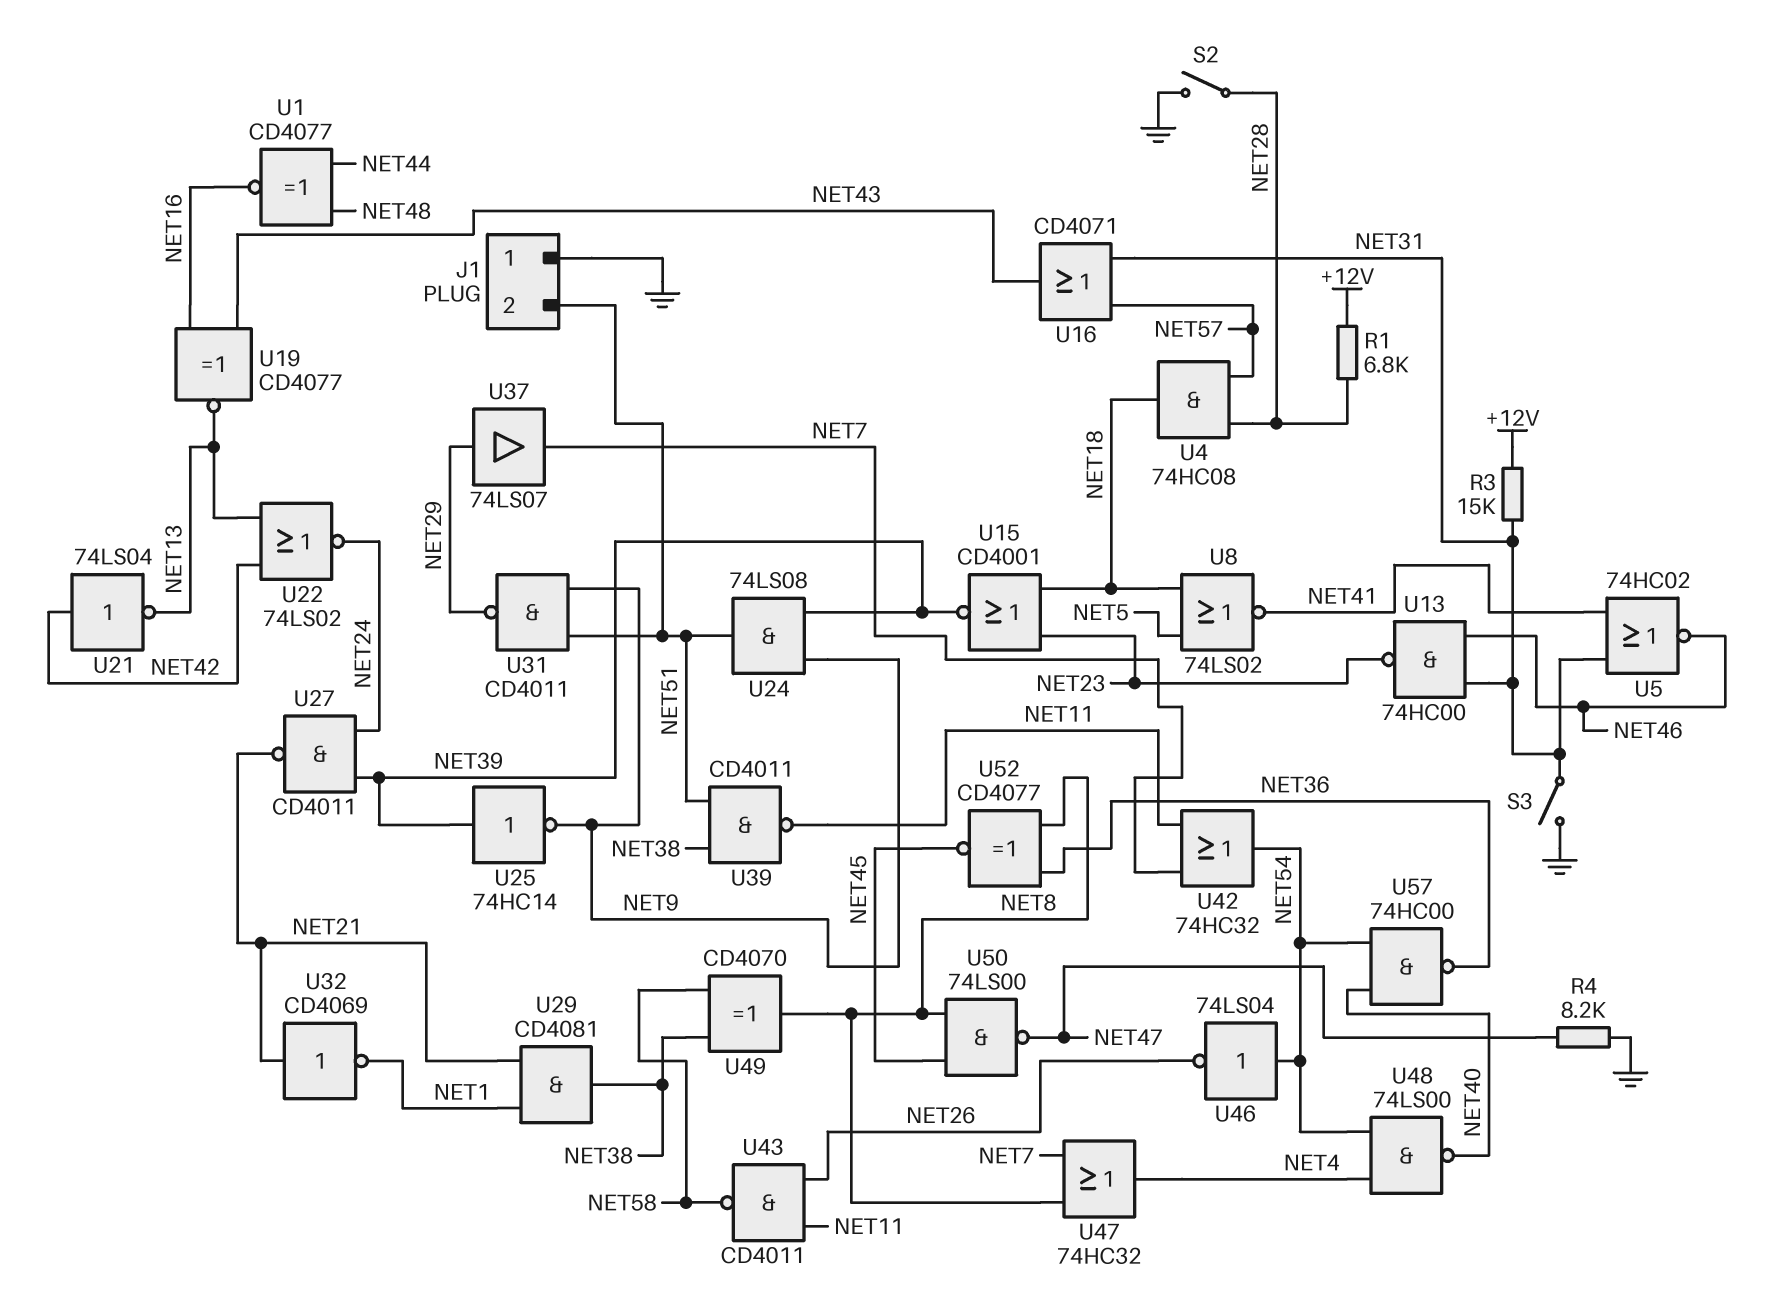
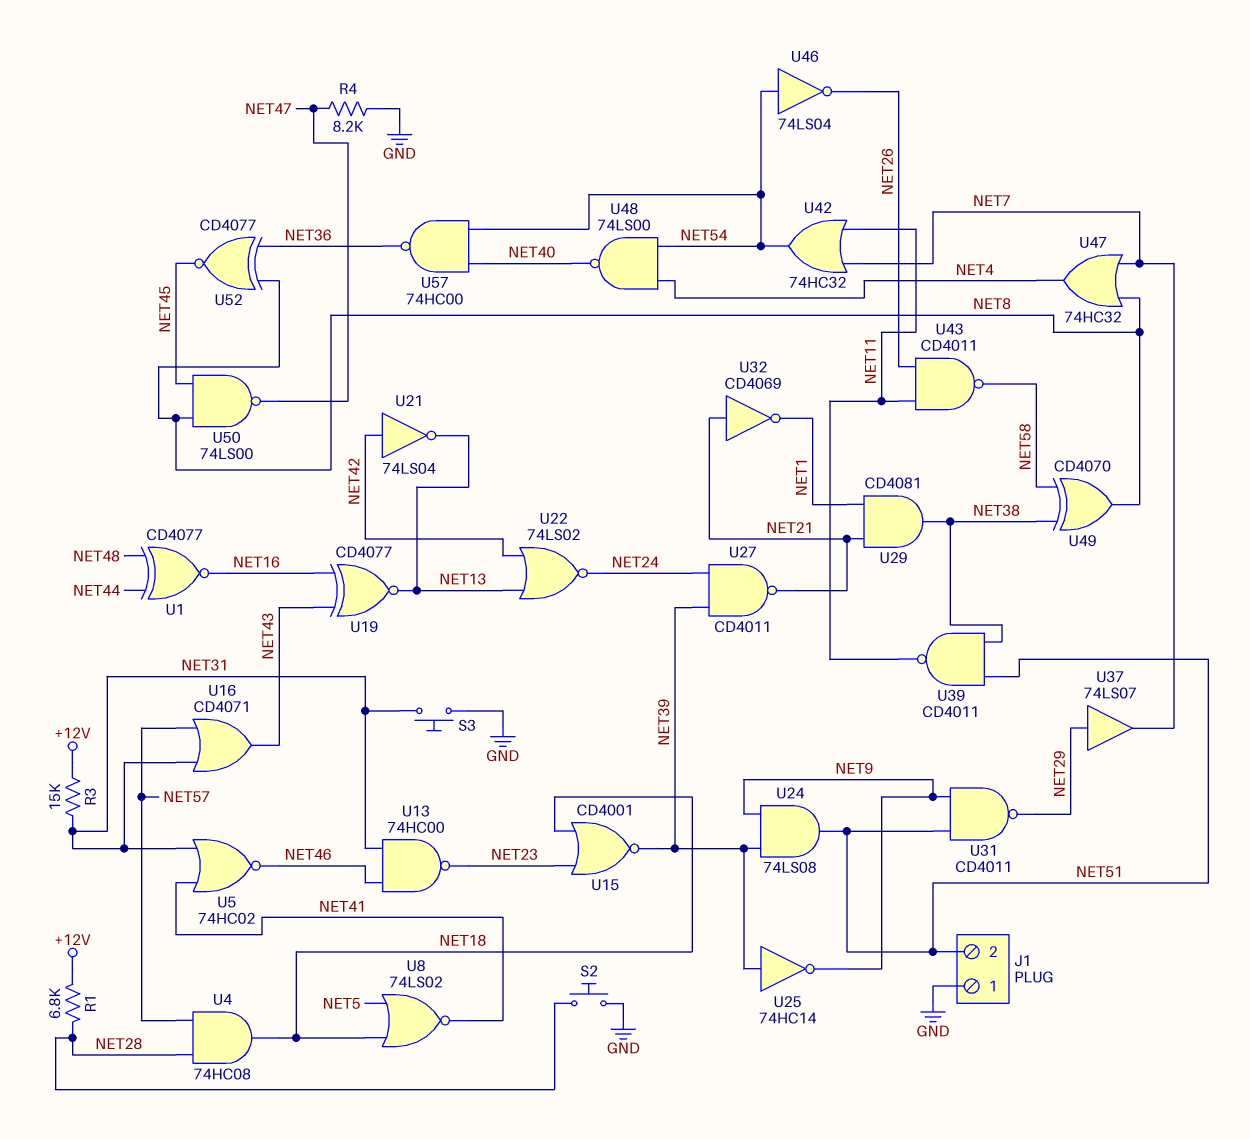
S2: switch (GND, NET28) -> button (GND, NET28)
S3: switch (GND, NET31) -> button (GND, NET31)

